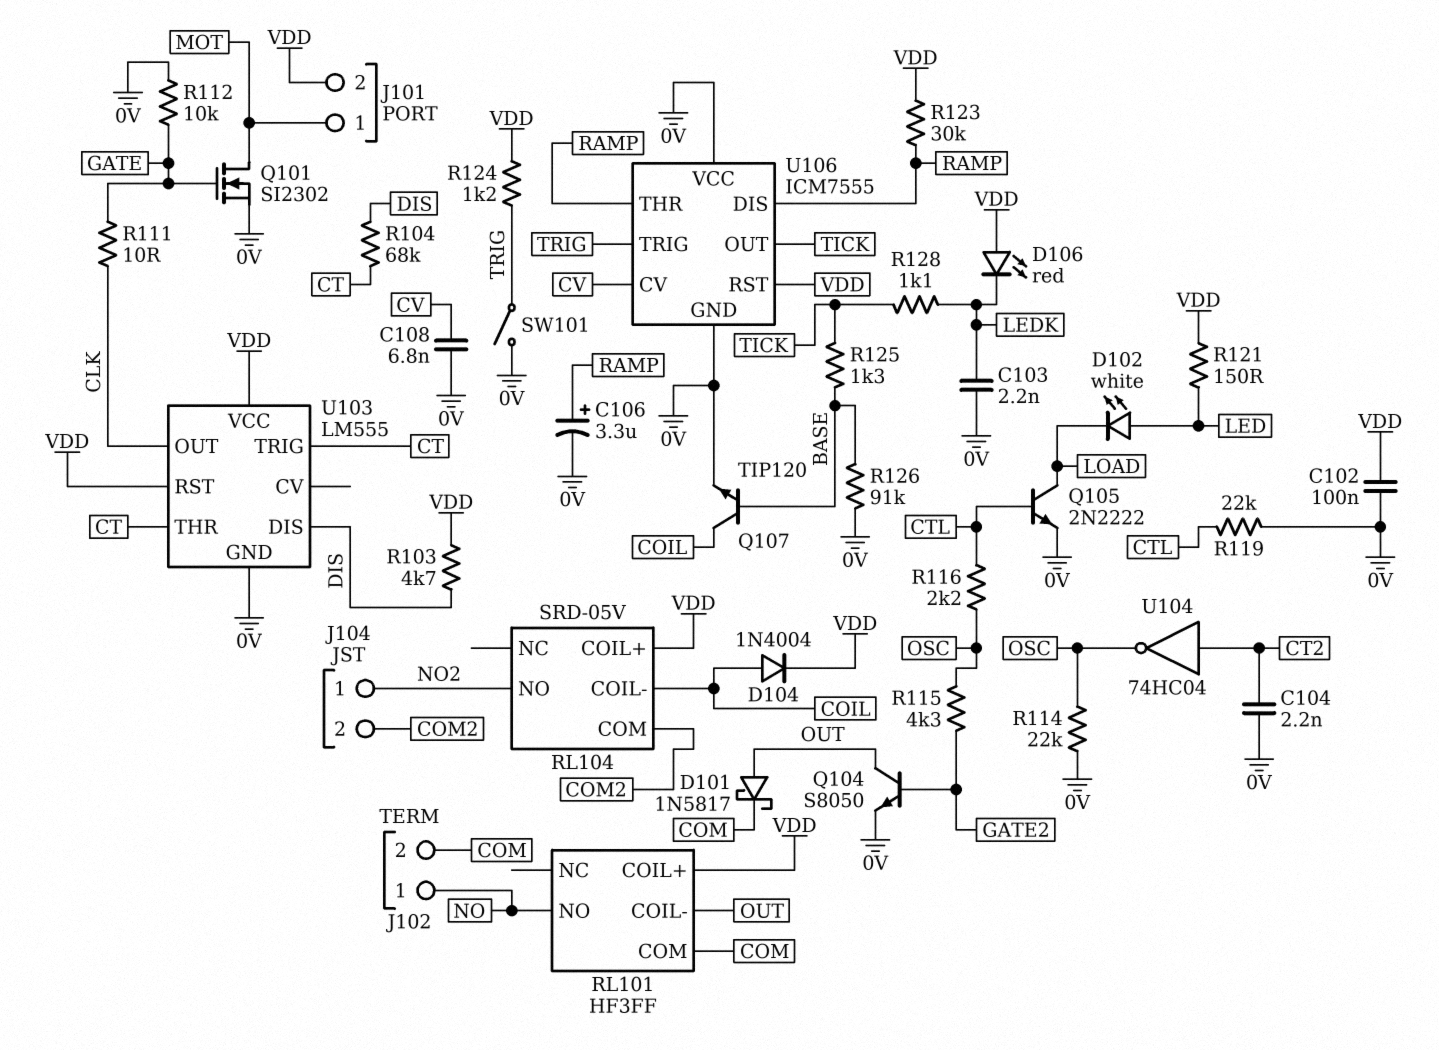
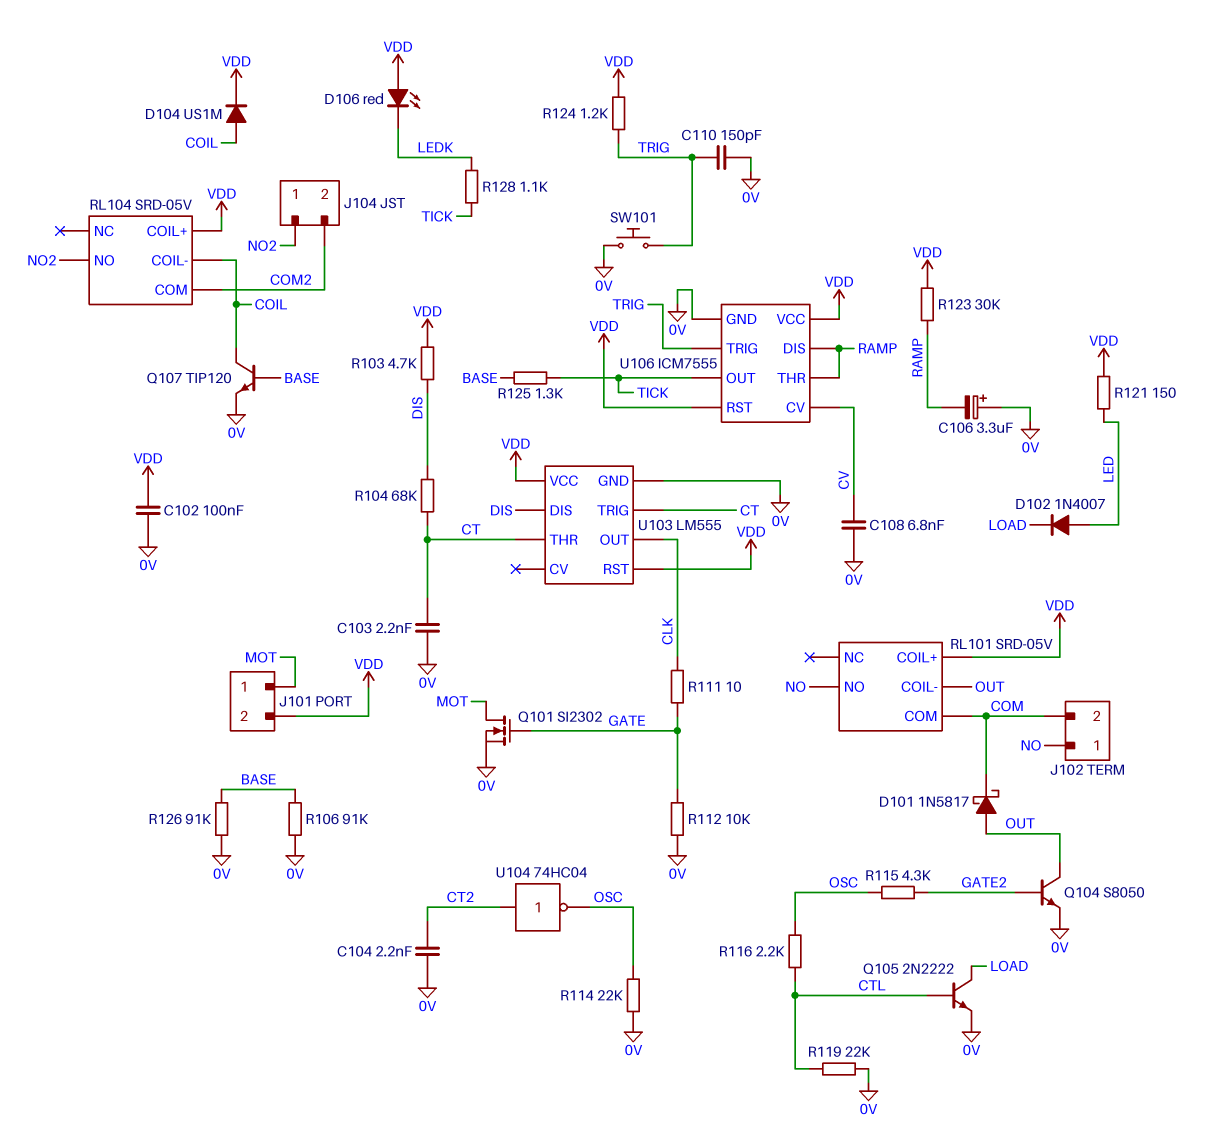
C103: 2.2nF (0V, LEDK) -> 2.2nF (0V, CT)
C106: 3.3uF (plus RAMP, minus 0V) -> 3.3uF (plus 0V, minus RAMP)
C110: none -> 150pF (0V, TRIG)
D102: LED white (A LED, K LOAD) -> diode 1N4007 (A LED, K LOAD)
D104: diode 1N4004 (A COIL, K VDD) -> diode US1M (A COIL, K VDD)
R106: none -> 91k (0V, BASE)
RL101: HF3FF -> SRD-05V
SW101: switch (0V, TRIG) -> button (0V, TRIG)
U106 pin VCC: 0V -> VDD

